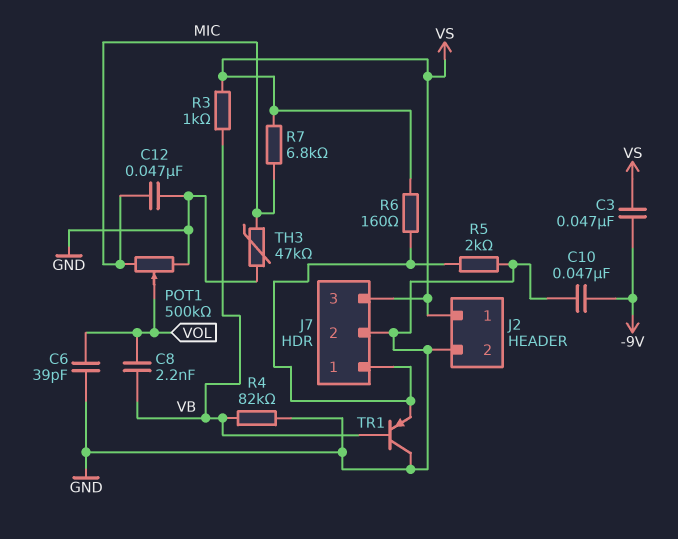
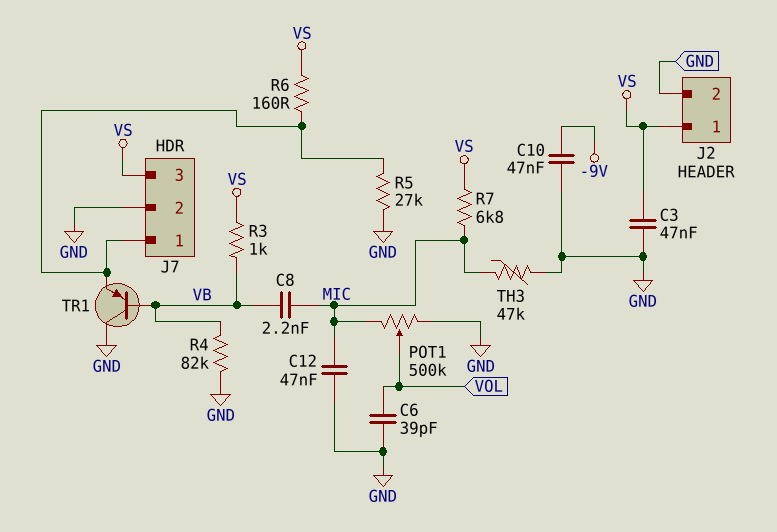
C3: 47nF (-9V, VS) -> 47nF (GND, VS)
C8: 2.2nF (VB, VOL) -> 2.2nF (MIC, VB)
R5: 2k (GND, J7/1) -> 27k (GND, J7/1)

